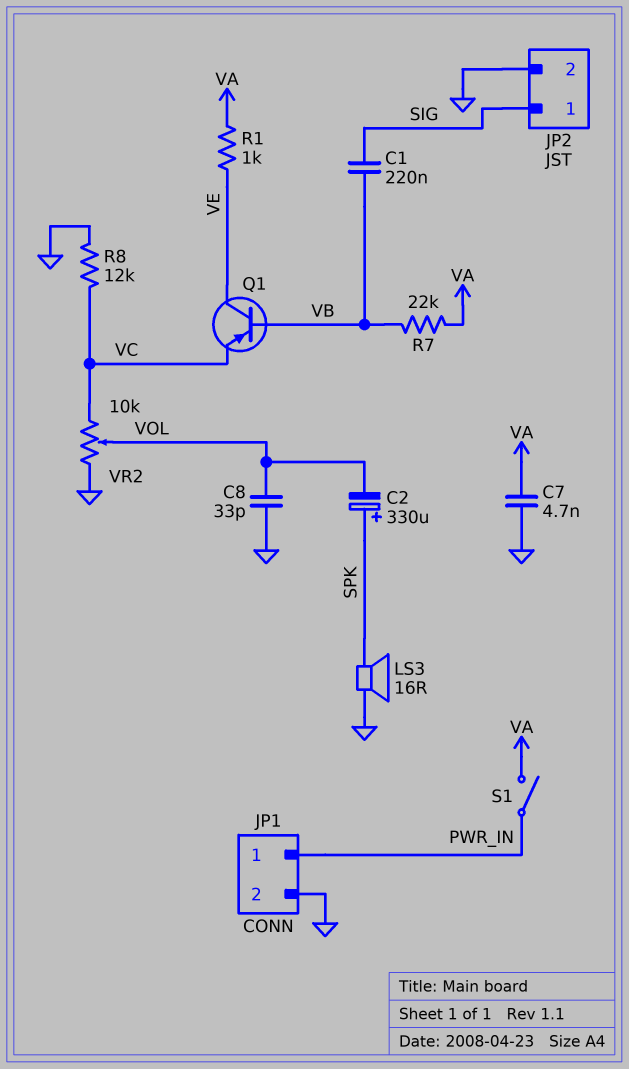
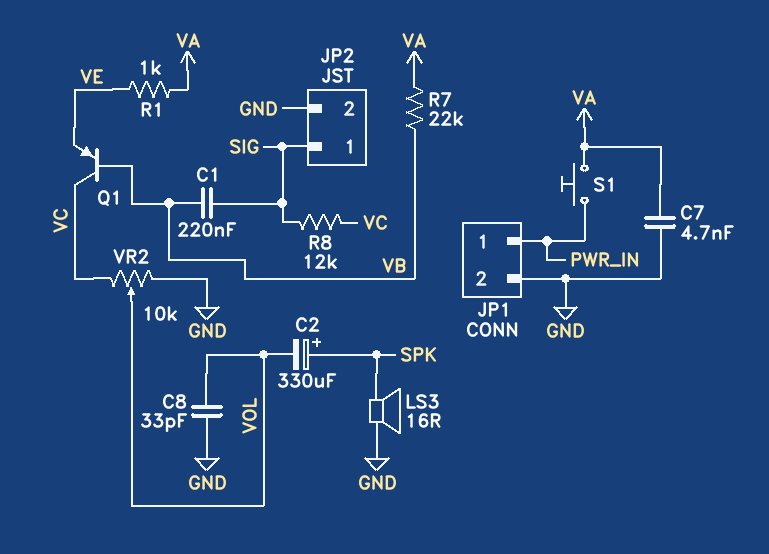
Q1: PNP (B VB, C VE, E VC) -> PNP (B VB, C VC, E VE)
R8: 12k (GND, VC) -> 12k (SIG, VC)
S1: switch (PWR_IN, VA) -> button (PWR_IN, VA)

